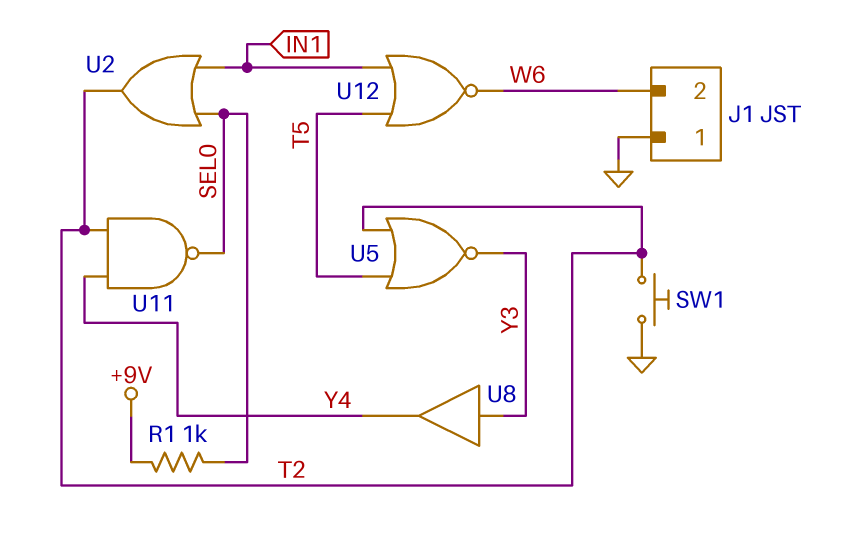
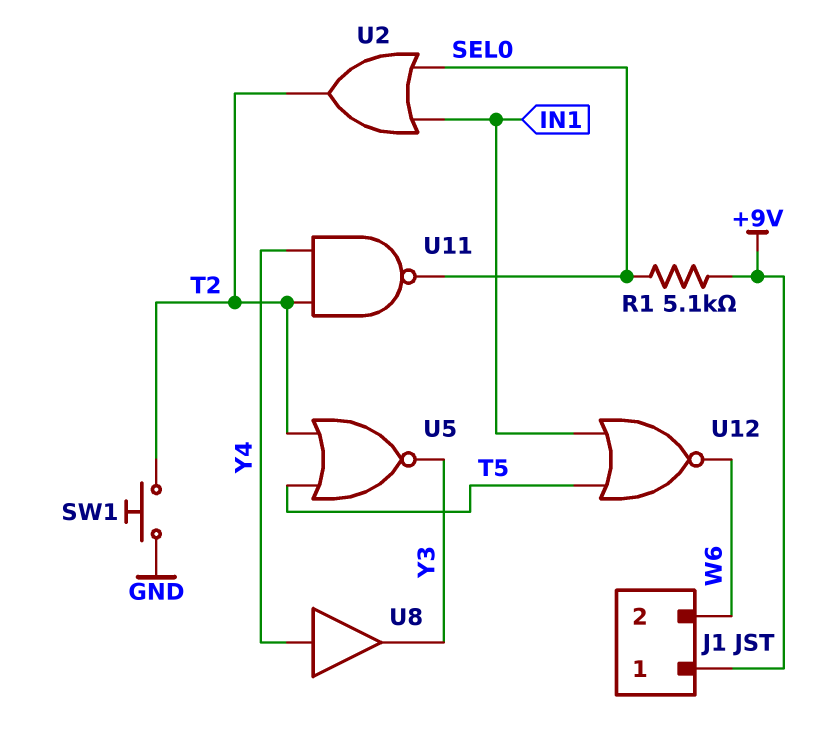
J1 pin 1: GND -> +9V
R1: 1k (+9V, SEL0) -> 5.1k (+9V, SEL0)
U8: buffer (in Y3, out Y4) -> buffer (in Y4, out Y3)

